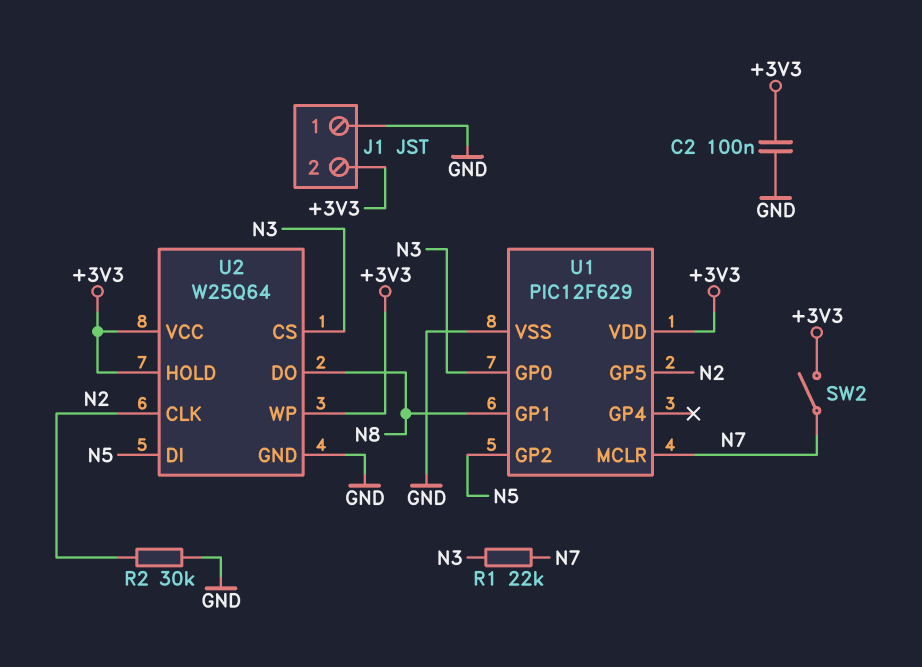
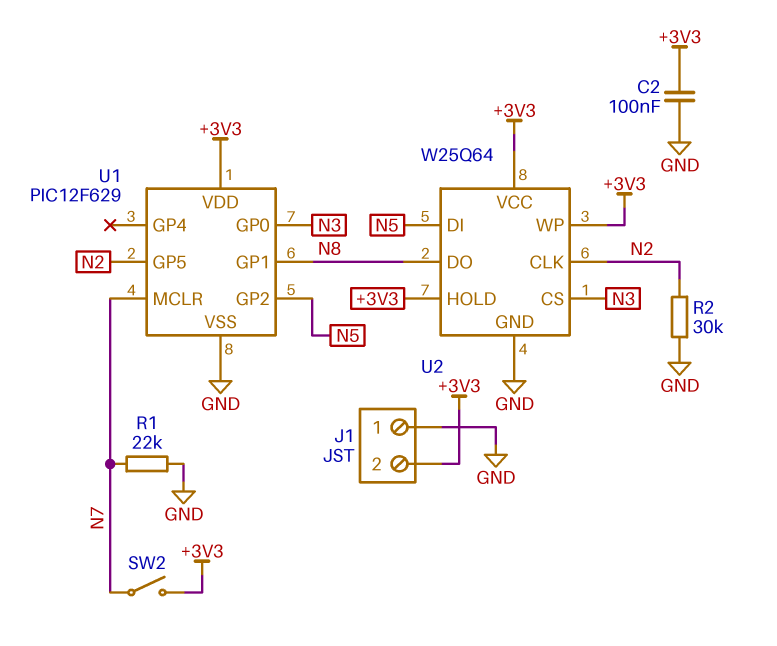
R1: 22k (N3, N7) -> 22k (GND, N7)

